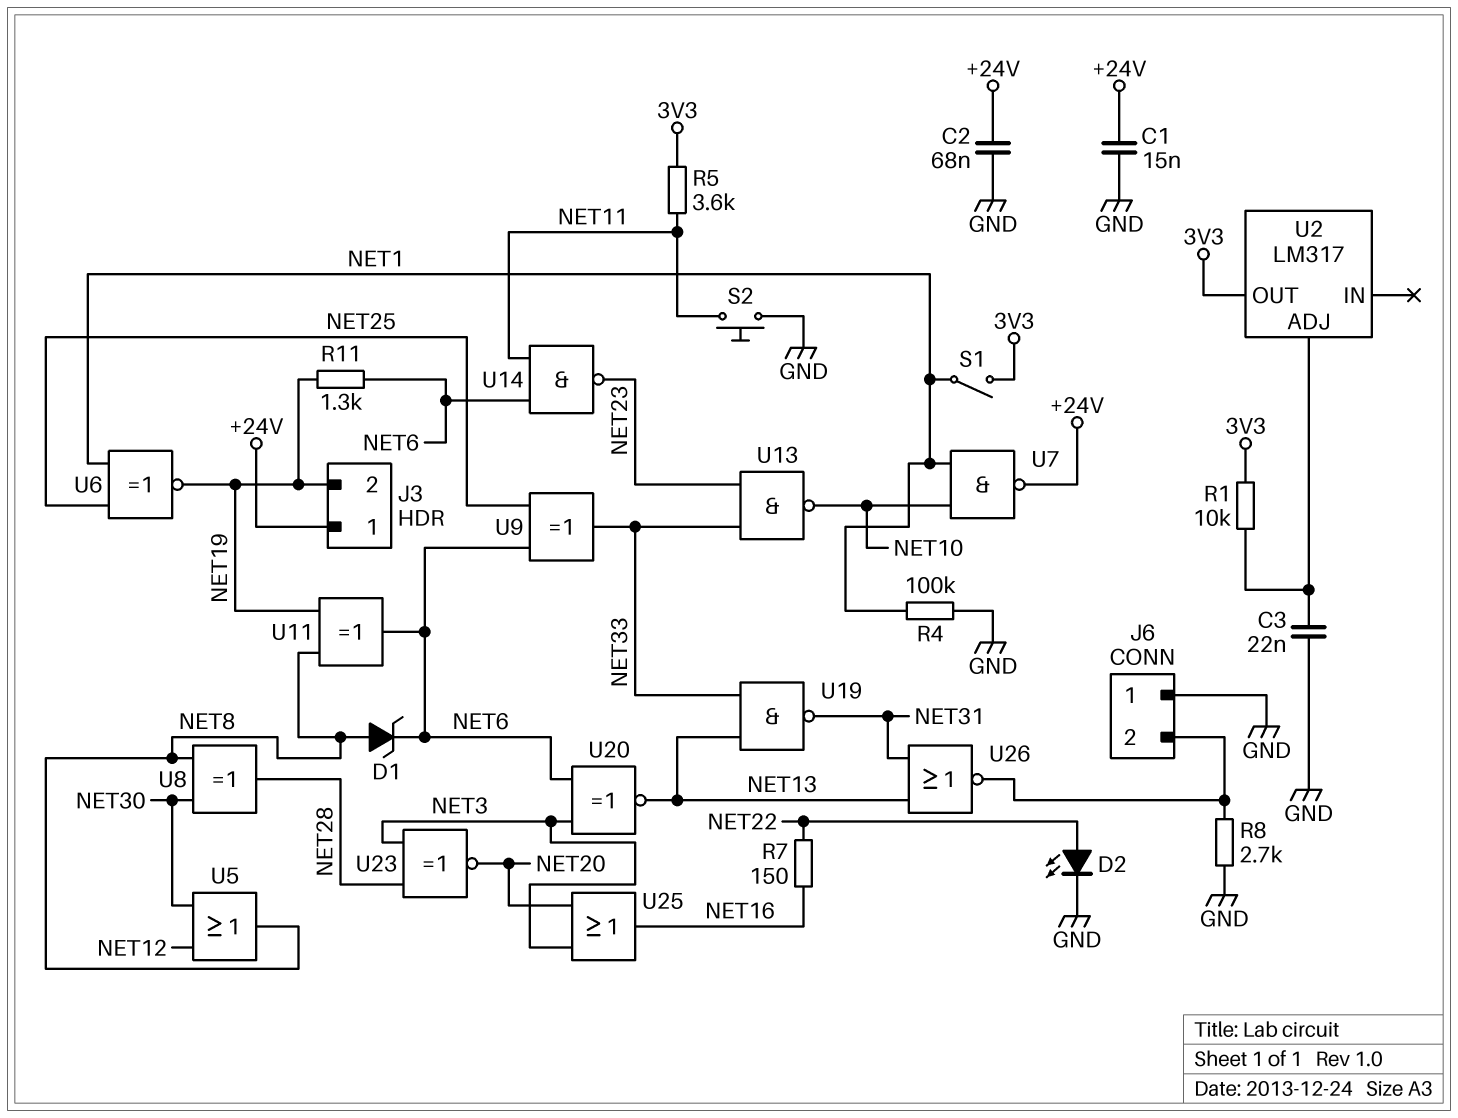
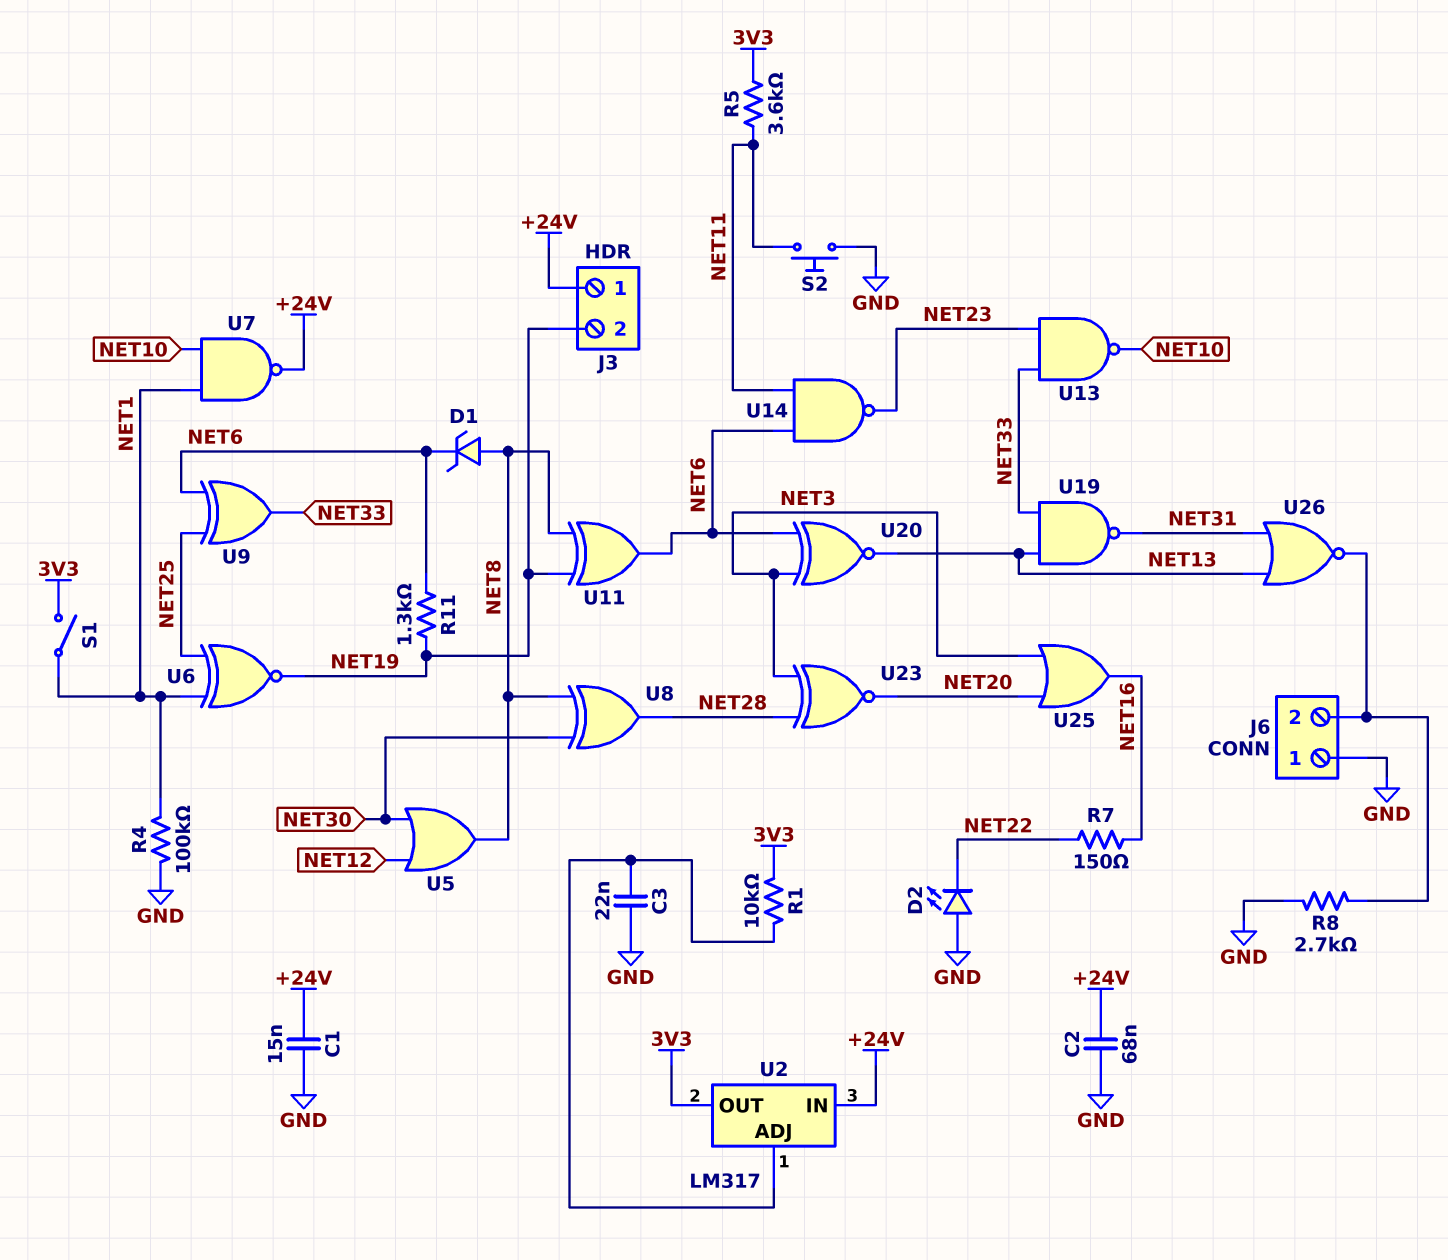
D2: LED (A NET22, K GND) -> LED (A GND, K NET22)
U2 pin IN: none -> +24V

